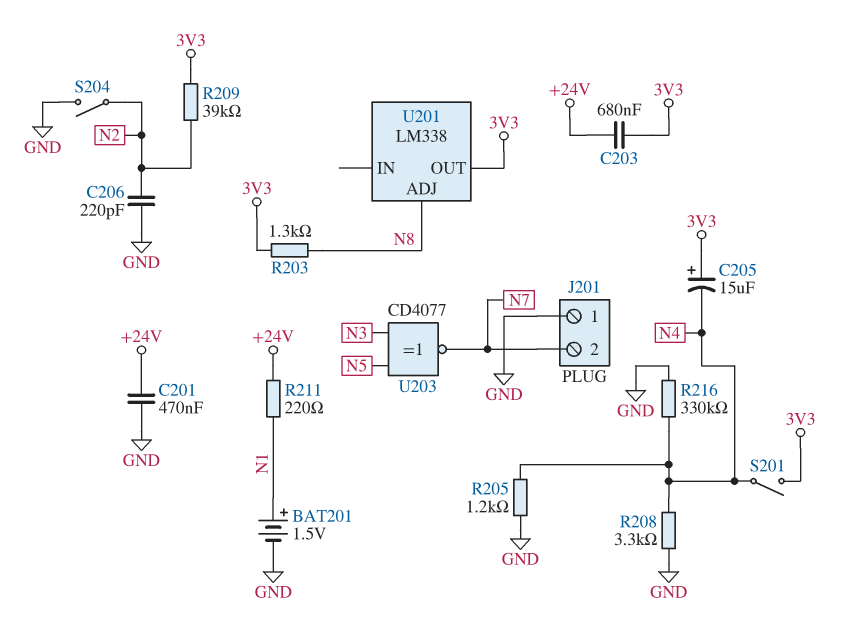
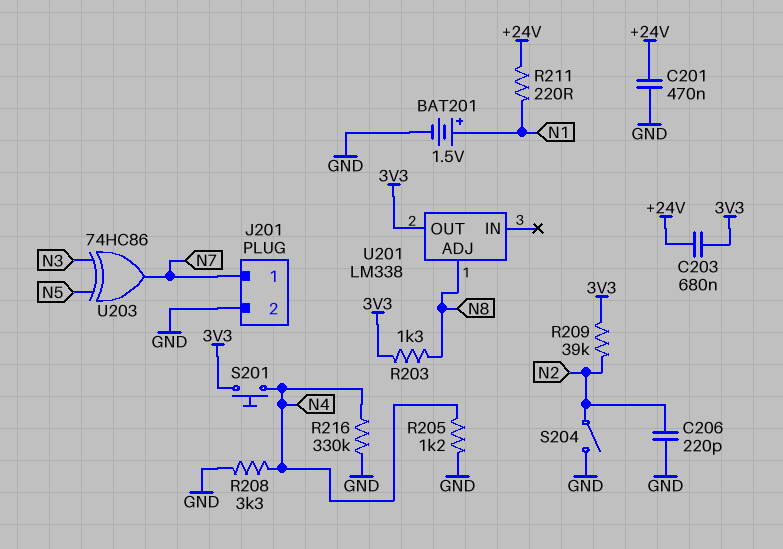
C205: 15uF (plus 3V3, minus N4) -> none
J201 pin 1: GND -> N7
J201 pin 2: N7 -> GND
S201: switch (3V3, N4) -> button (3V3, N4)
U203: XNOR CD4077 (in N3, in N5, out N7) -> XOR 74HC86 (in N3, in N5, out N7)

